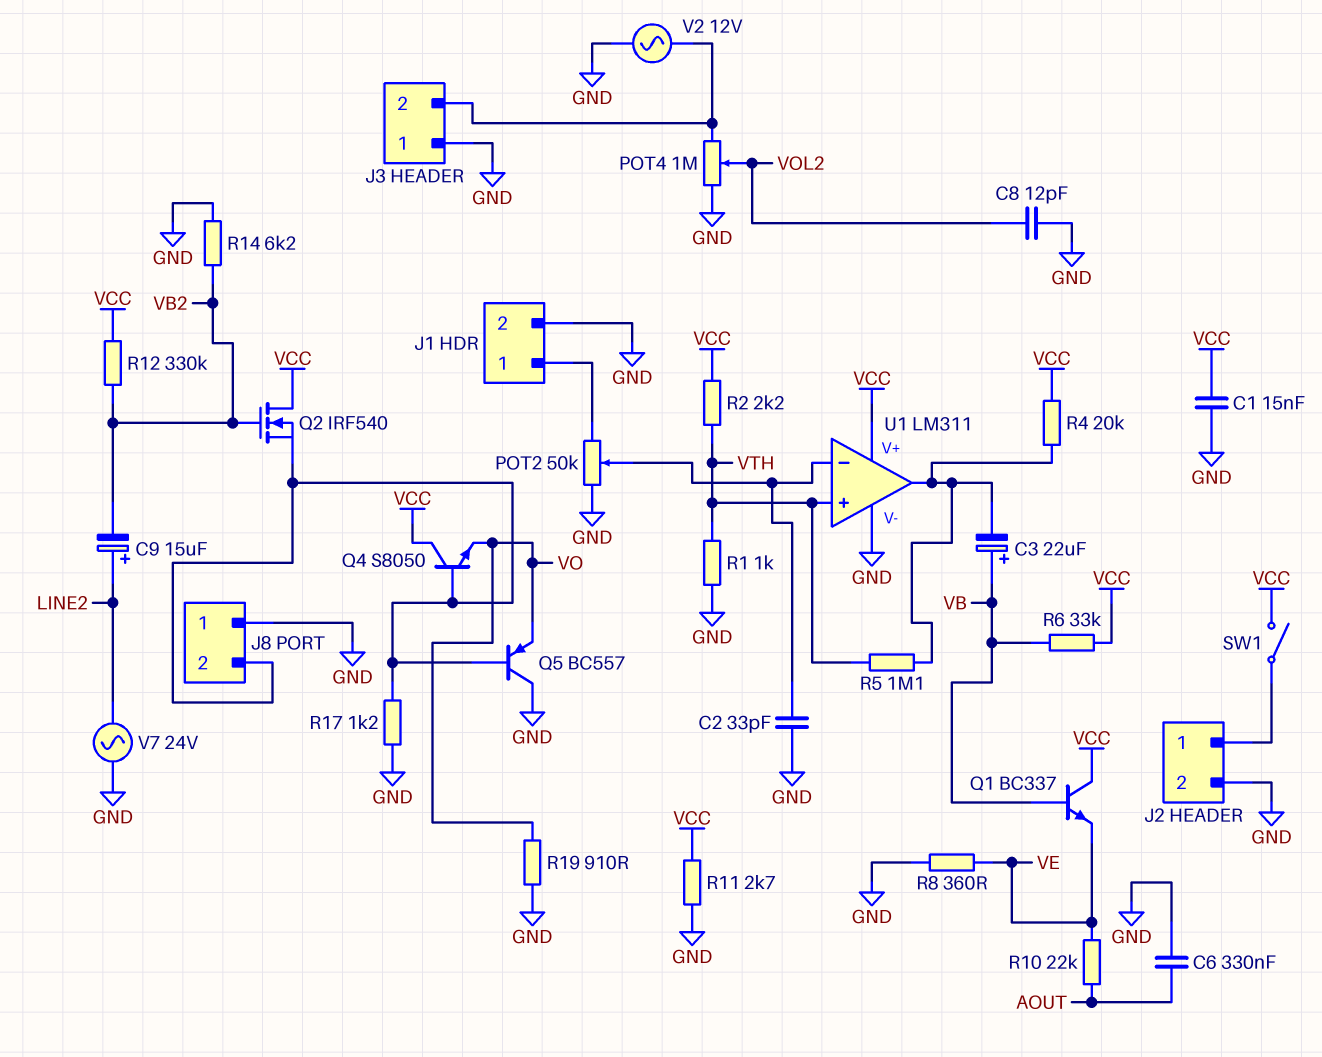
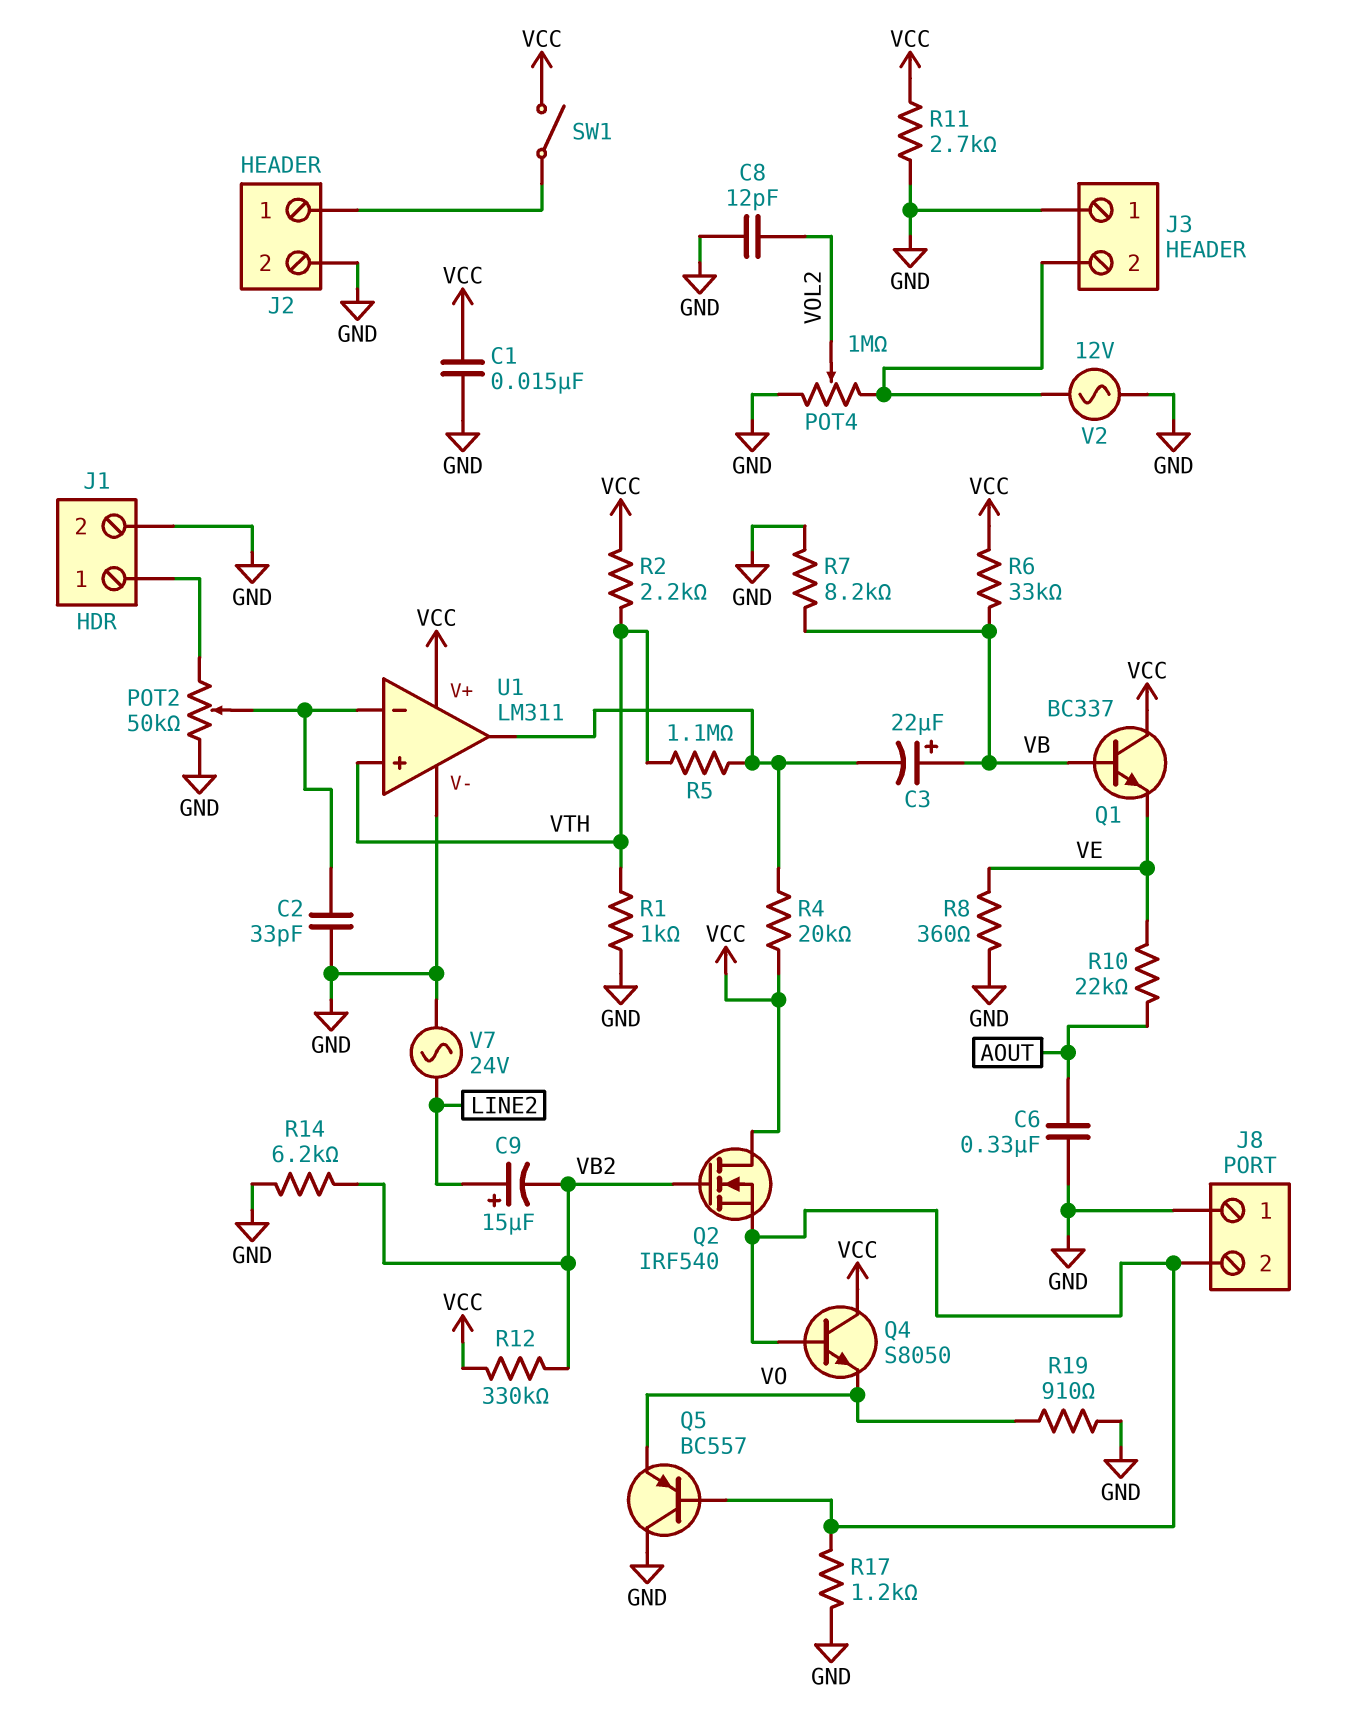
R7: none -> 8.2k (GND, VB)

